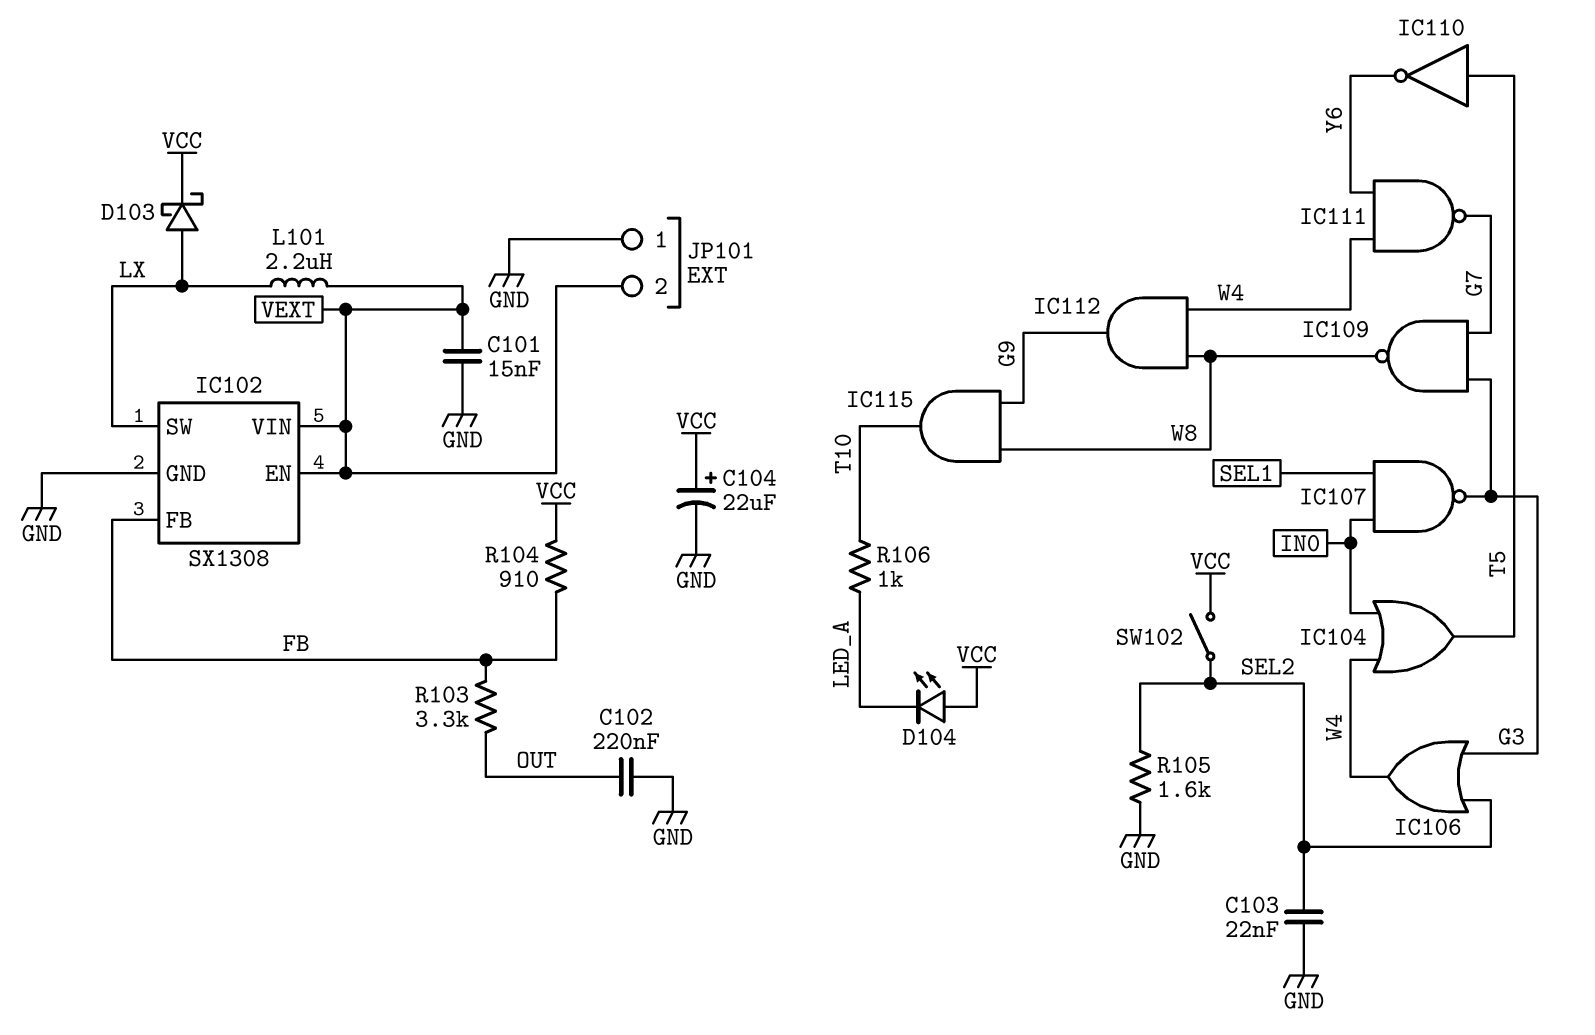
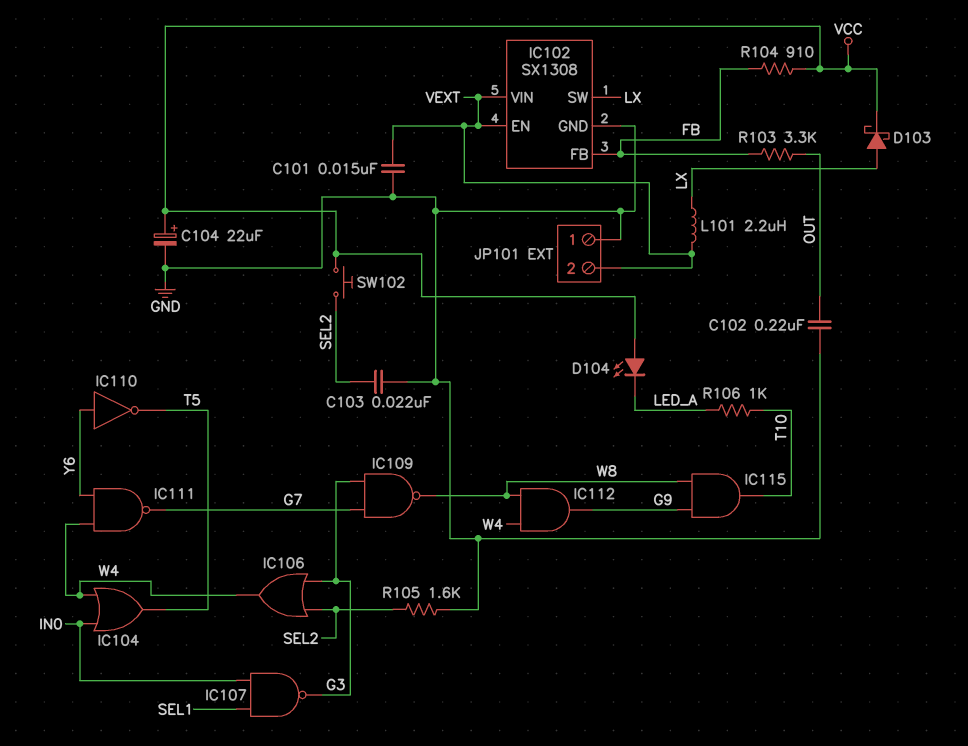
IC110: NOT (in T5, out Y6) -> NOT (in Y6, out T5)
SW102: switch (SEL2, VCC) -> button (SEL2, VCC)

